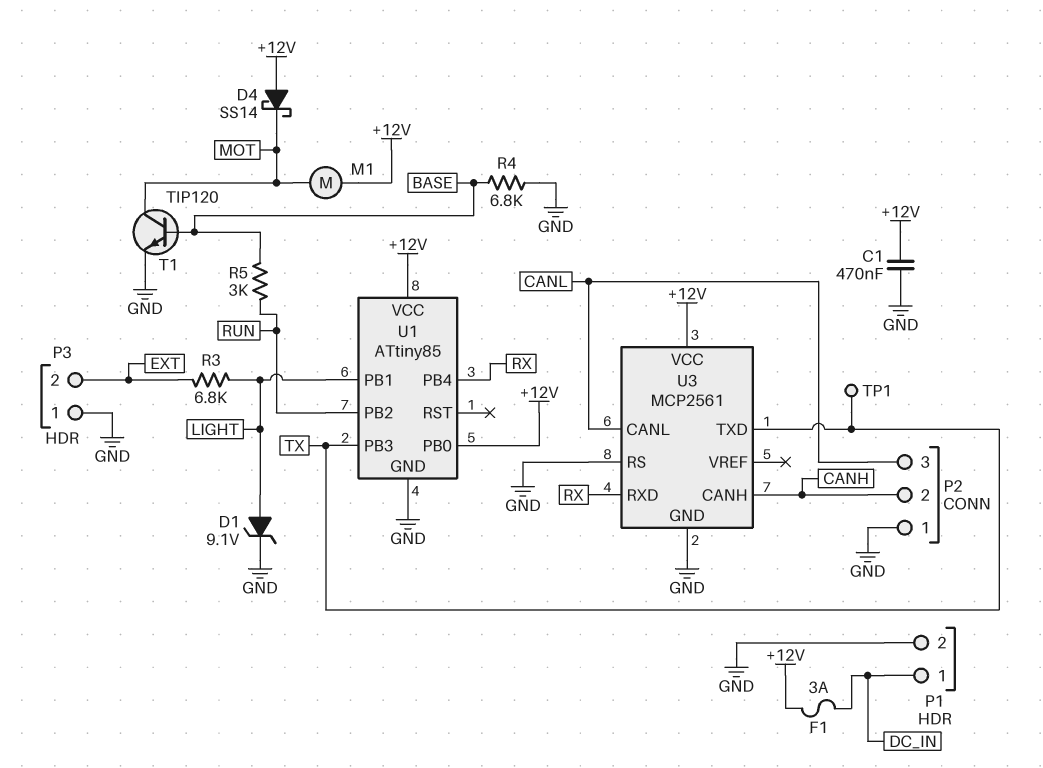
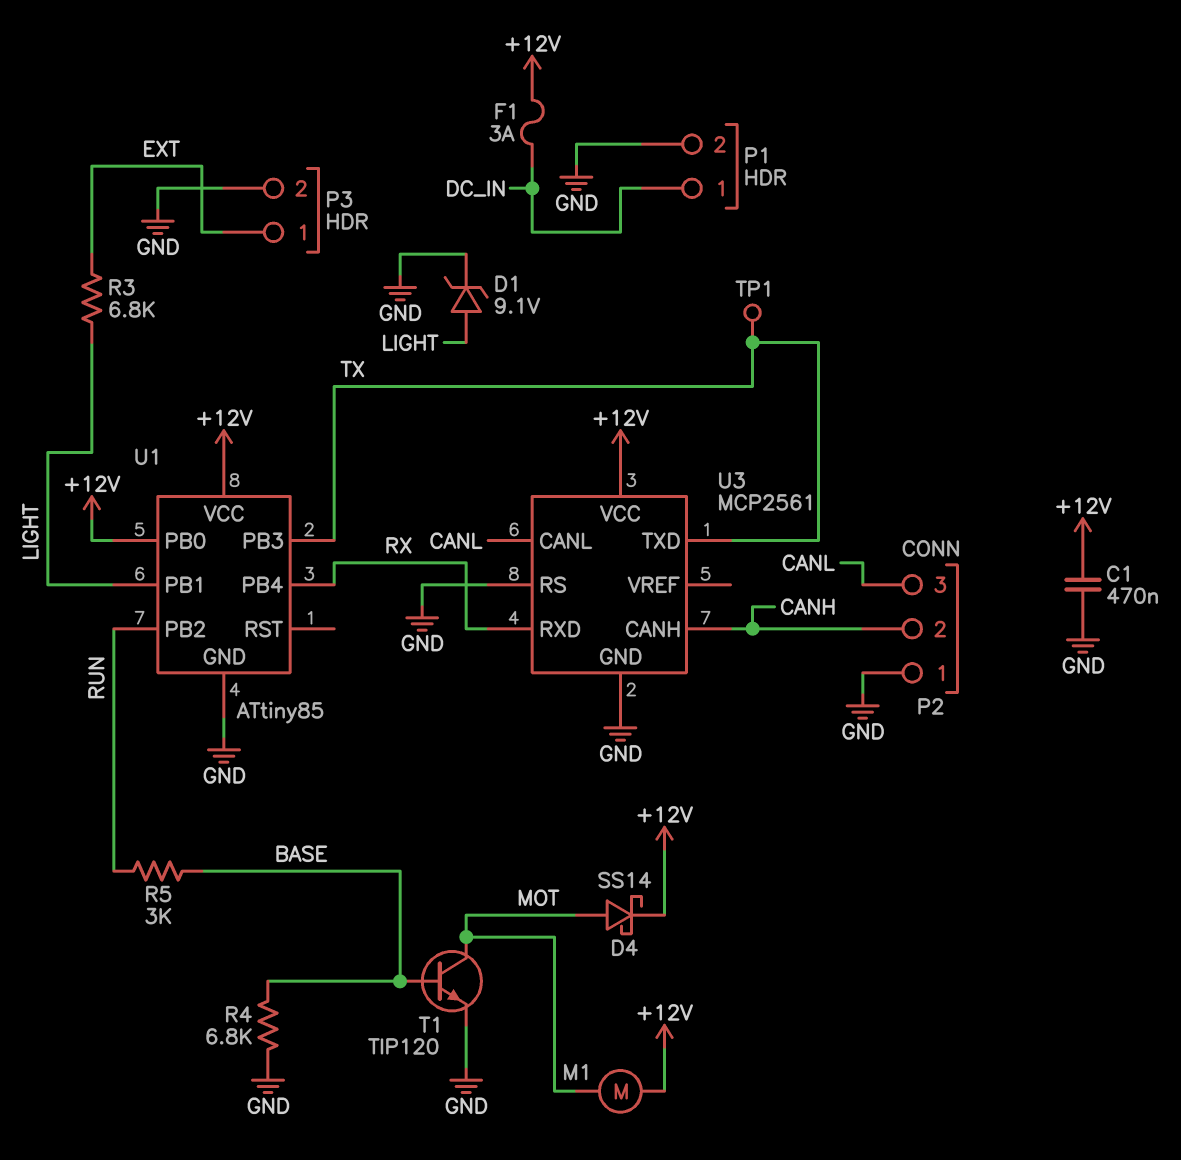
D4: schottky SS14 (A +12V, K MOT) -> schottky SS14 (A MOT, K +12V)
P3 pin 1: GND -> EXT
P3 pin 2: EXT -> GND

